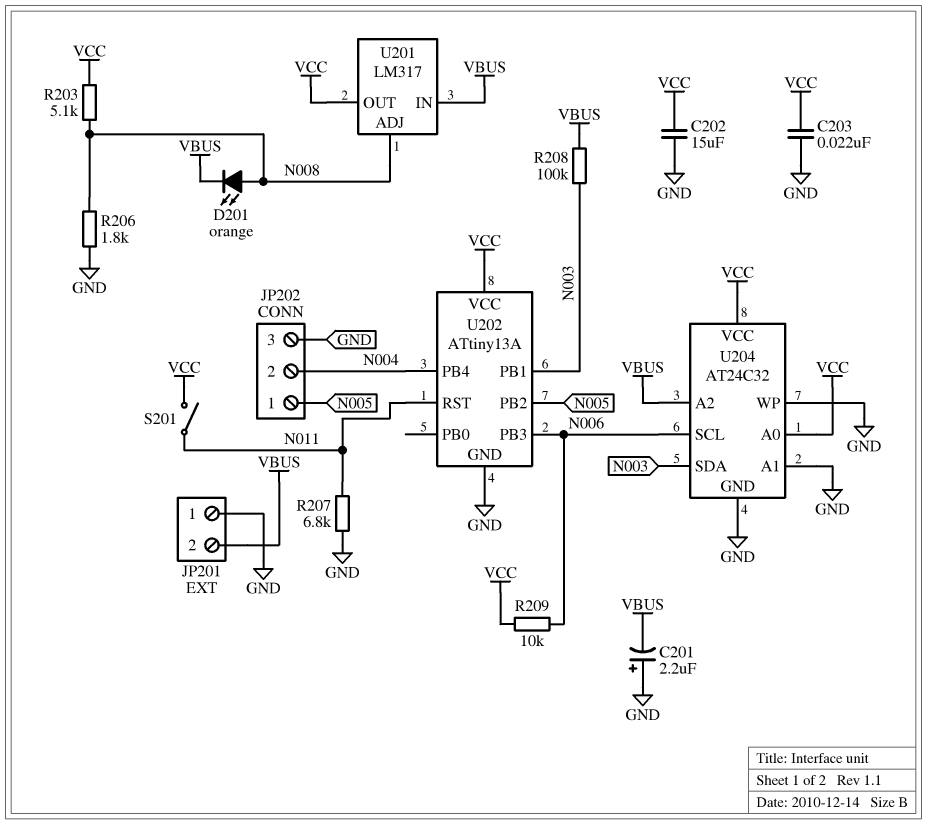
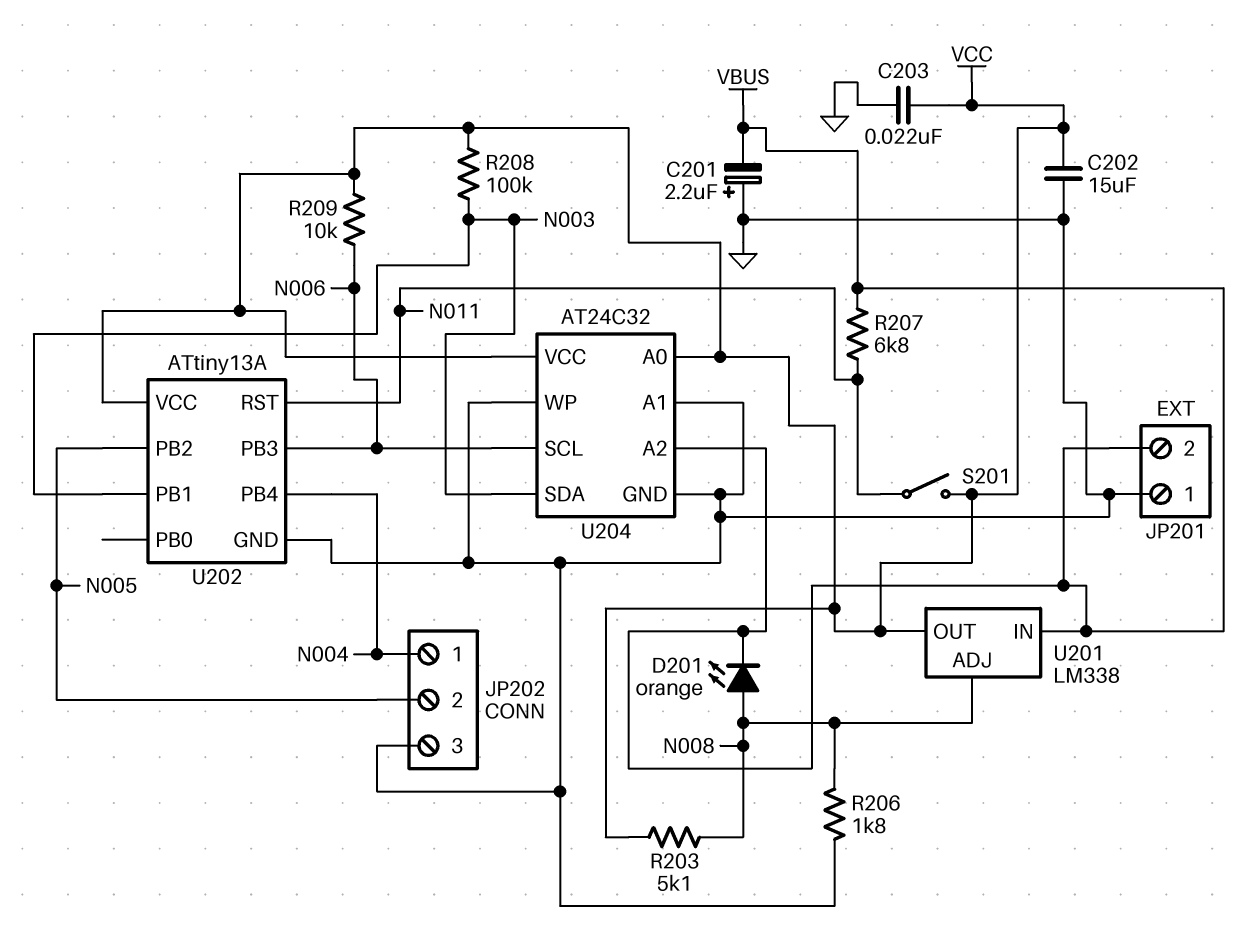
JP202 pin 1: N005 -> N004
JP202 pin 2: N004 -> N005
R207: 6.8k (GND, N011) -> 6.8k (N011, VBUS)
R208: 100k (N003, VBUS) -> 100k (N003, VCC)
U201: LM317 -> LM338

